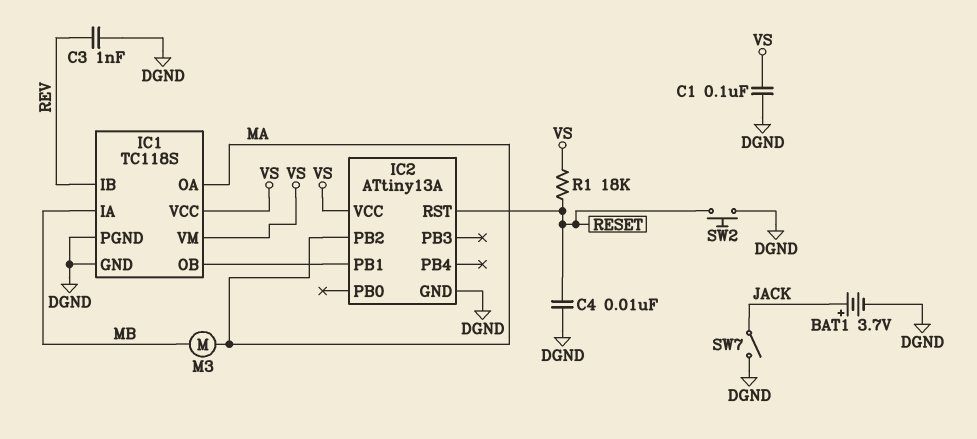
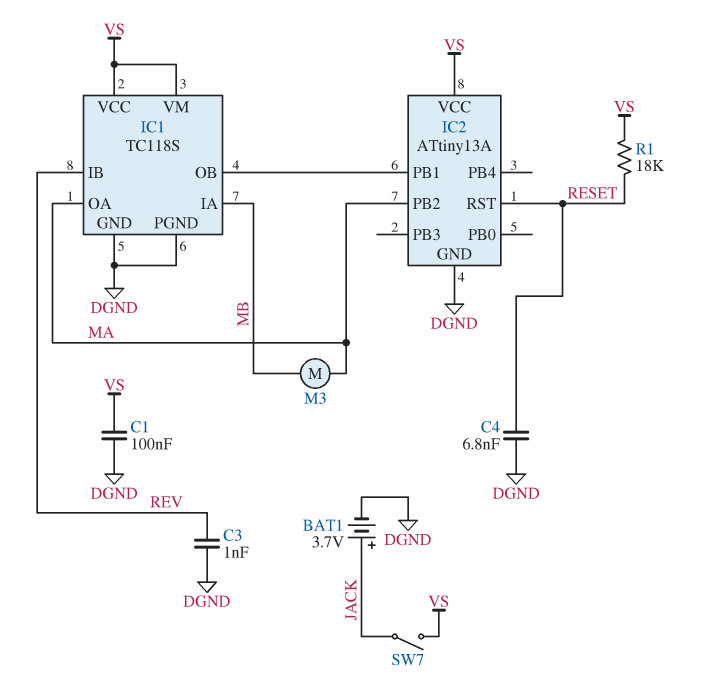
C4: 10nF (DGND, RESET) -> 6.8nF (DGND, RESET)
SW2: button (DGND, RESET) -> none
SW7: switch (DGND, JACK) -> switch (JACK, VS)

